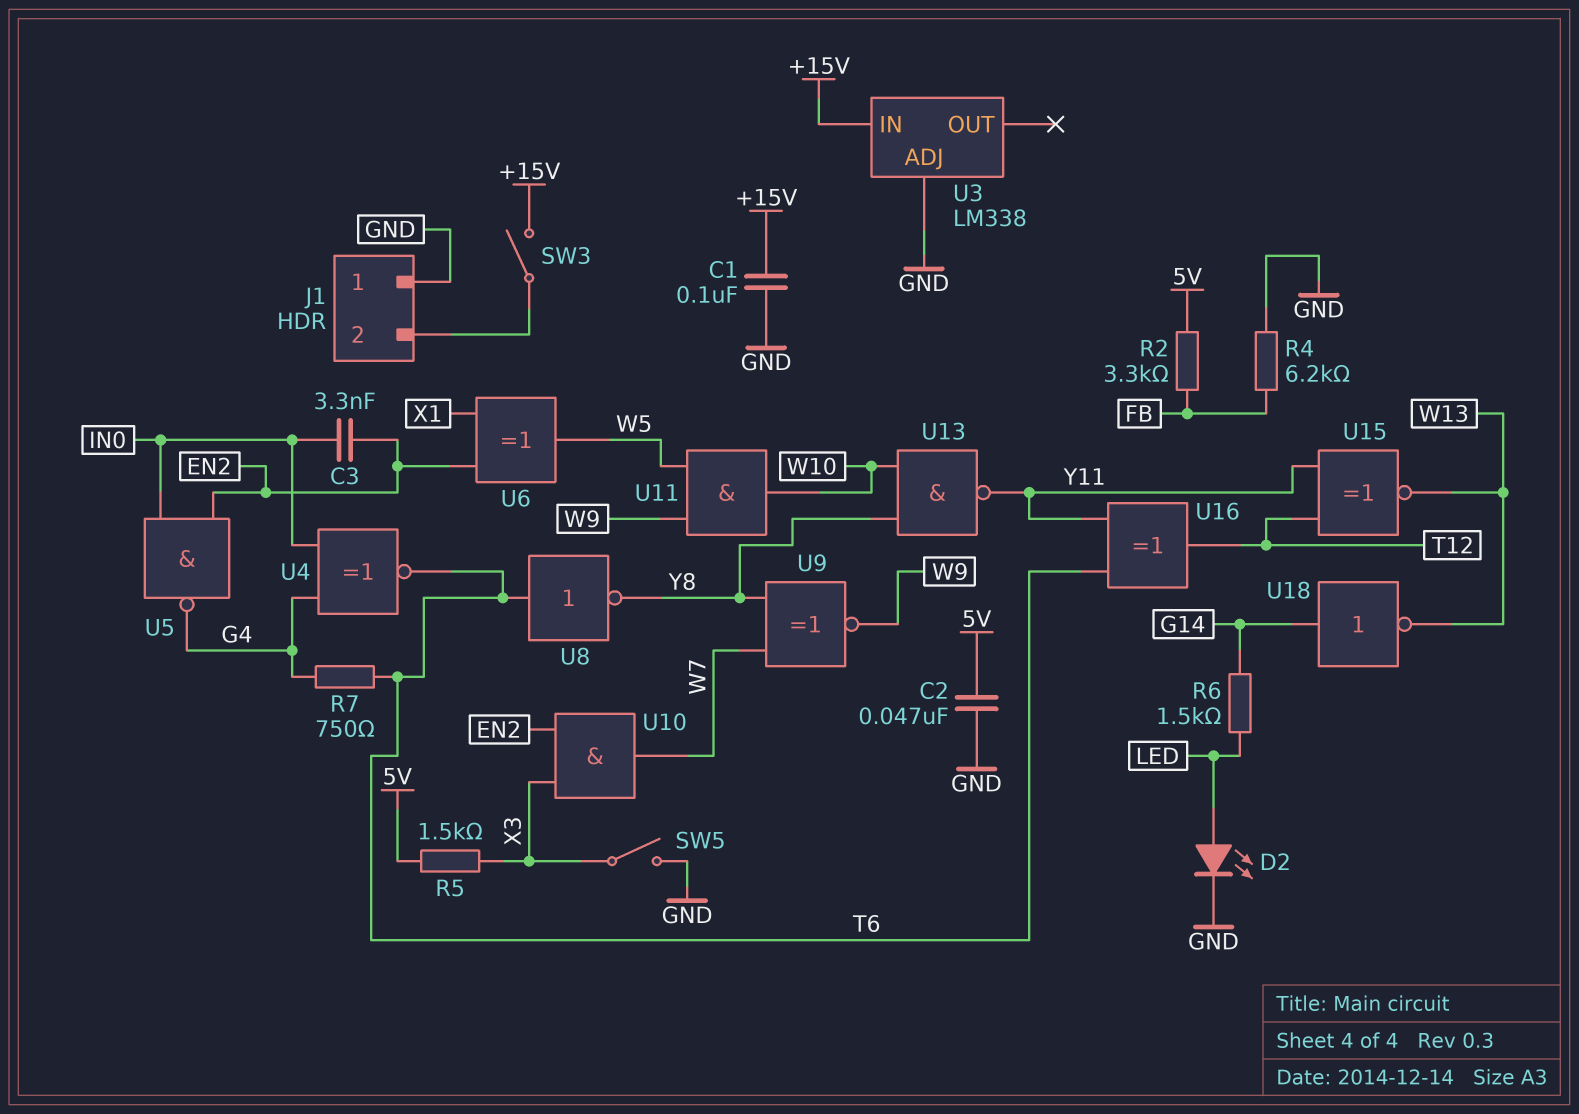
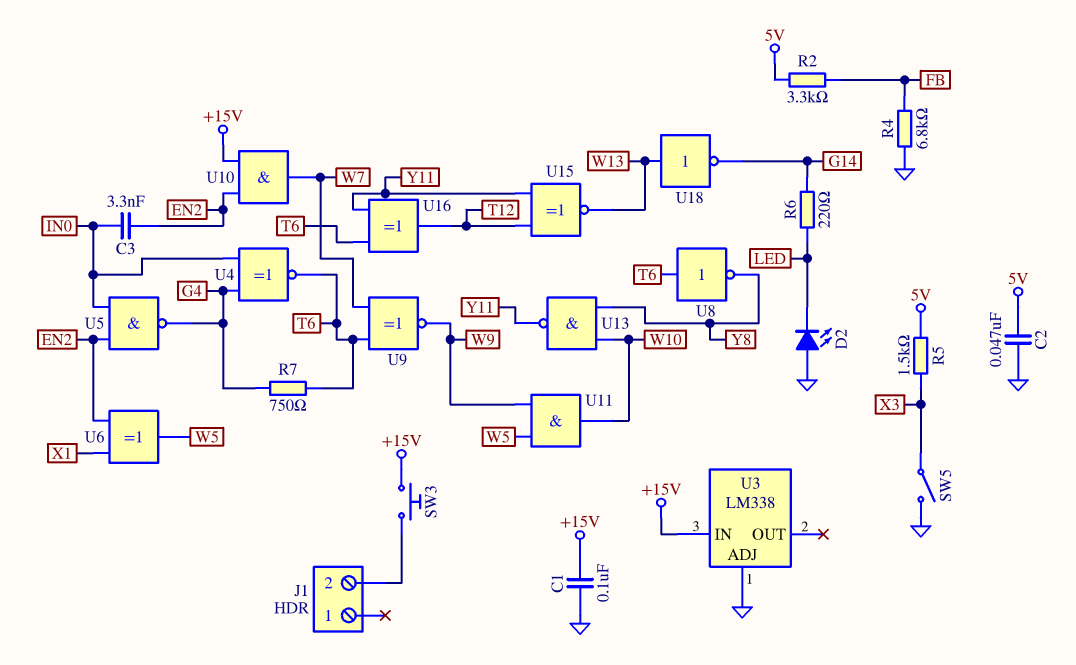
D2: LED (A LED, K GND) -> LED (A GND, K LED)
J1 pin 1: GND -> none
R4: 6.2k (FB, GND) -> 6.8k (FB, GND)
R6: 1.5k (G14, LED) -> 220 (G14, LED)
SW3: switch (+15V, J1/2) -> button (+15V, J1/2)
U9: XNOR (in W7, in Y8, out W9) -> XNOR (in T6, in W7, out W9)
U10: AND (in EN2, in X3, out W7) -> AND (in +15V, in EN2, out W7)
U18: NOT (in G14, out W13) -> NOT (in W13, out G14)

